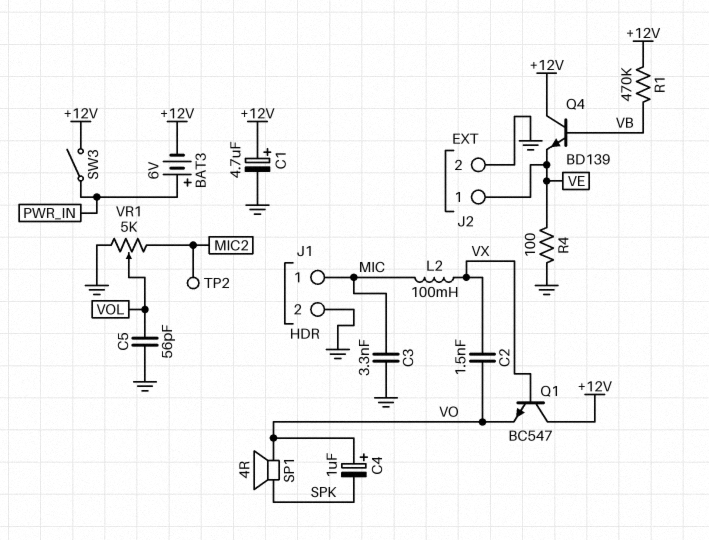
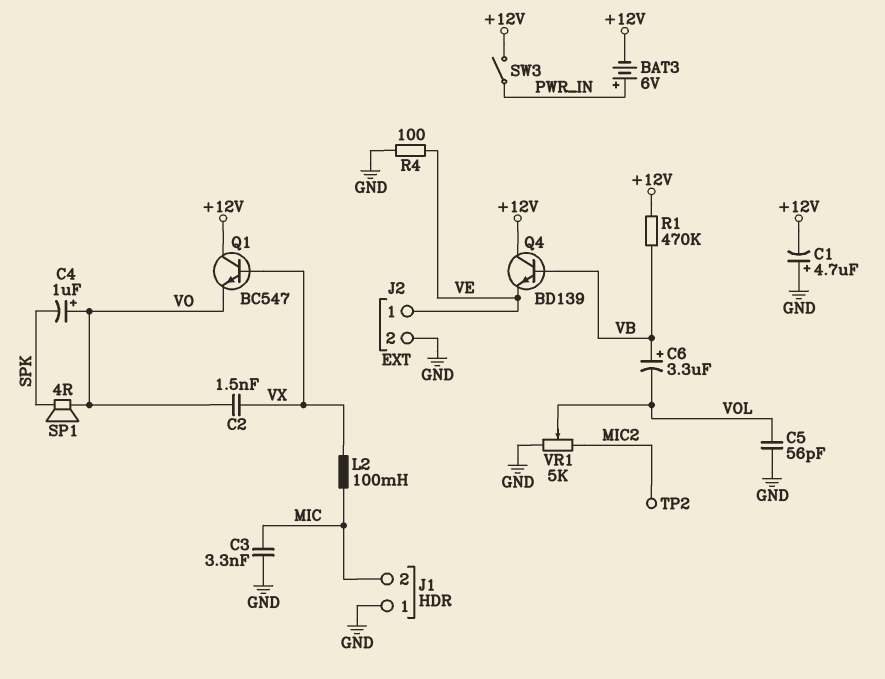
C1: 4.7uF (plus +12V, minus GND) -> 4.7uF (plus GND, minus +12V)
C6: none -> 3.3uF (plus VB, minus VOL)
J1 pin 1: MIC -> GND
J1 pin 2: GND -> MIC

